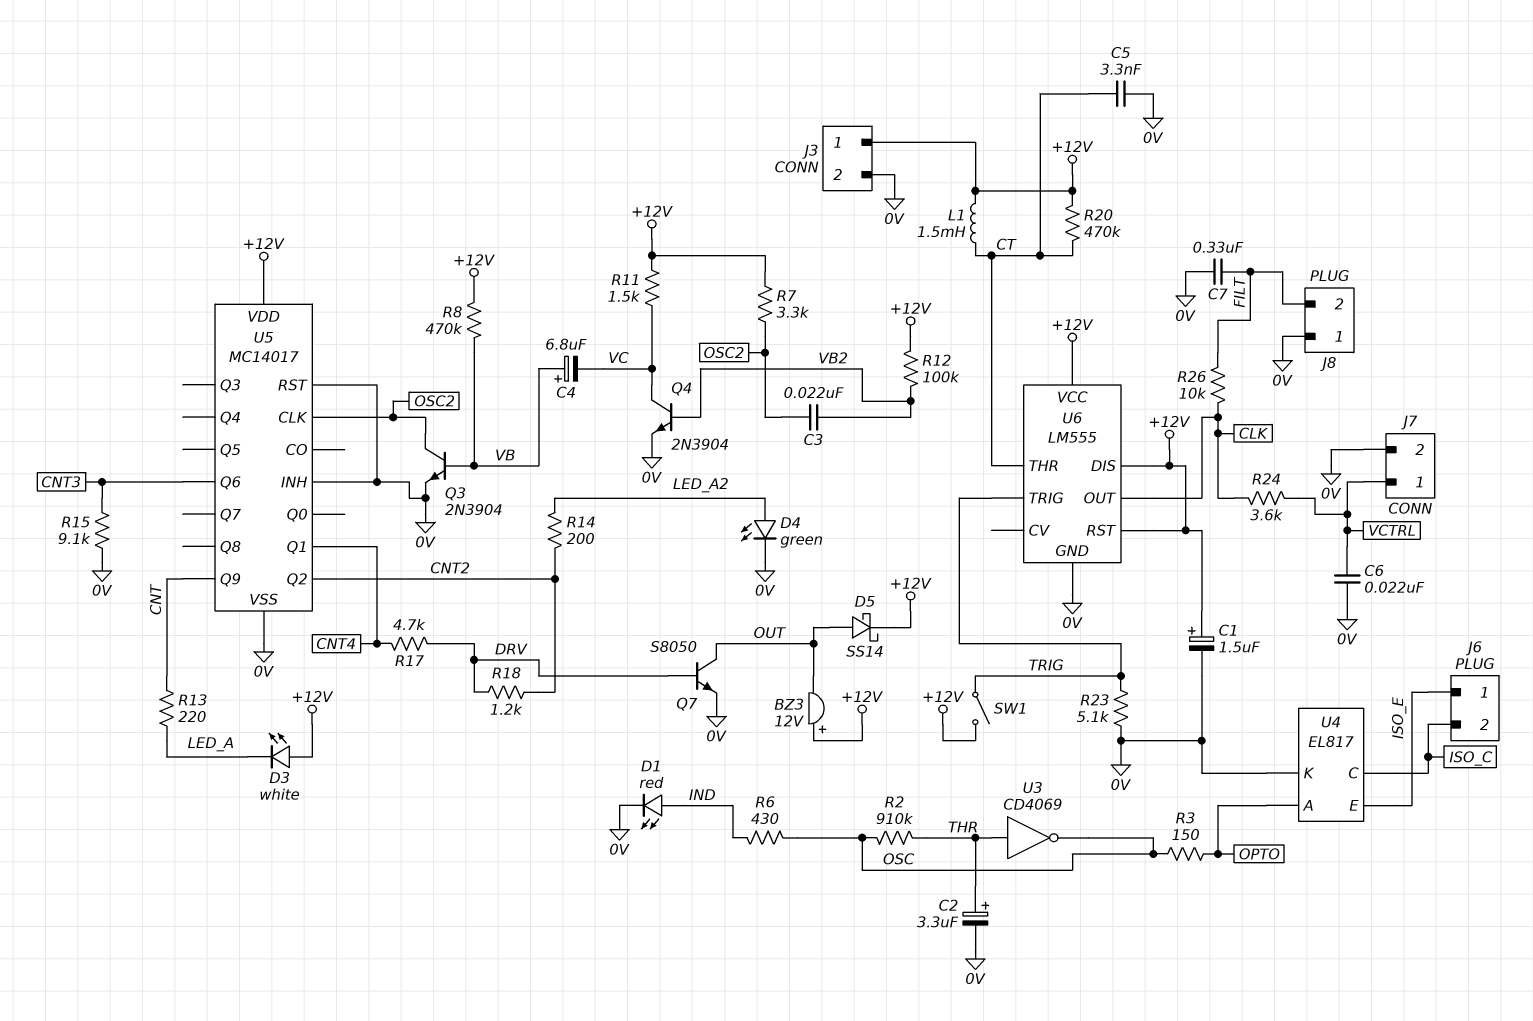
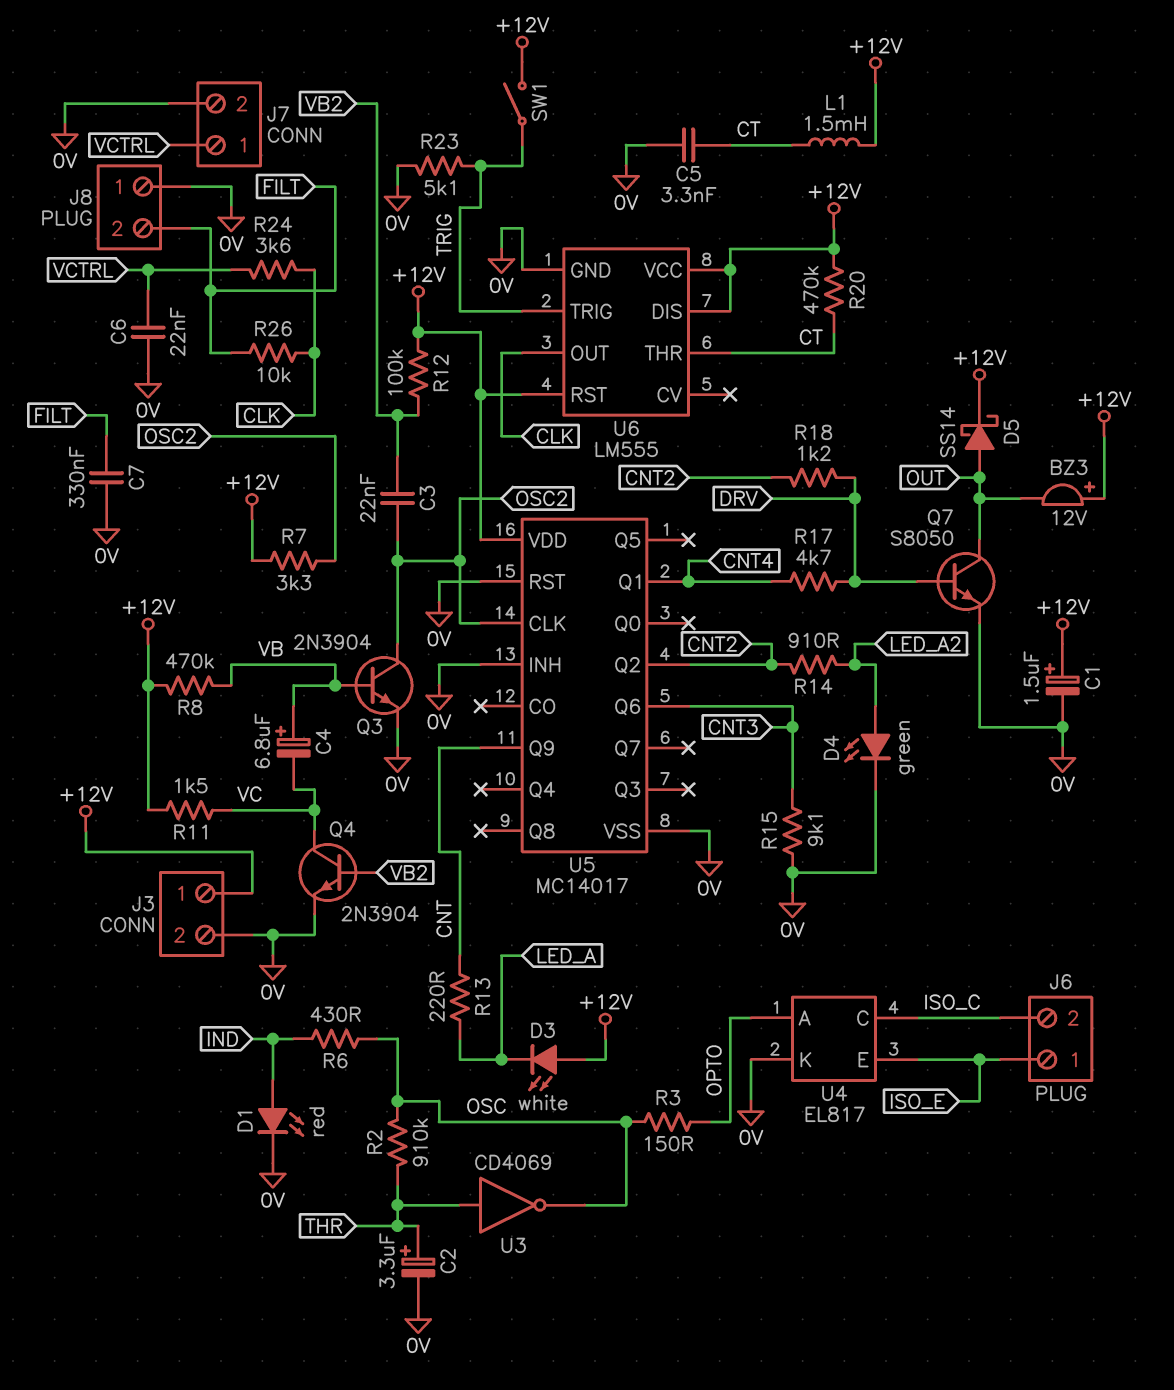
R14: 200 (CNT2, LED_A2) -> 910 (CNT2, LED_A2)

